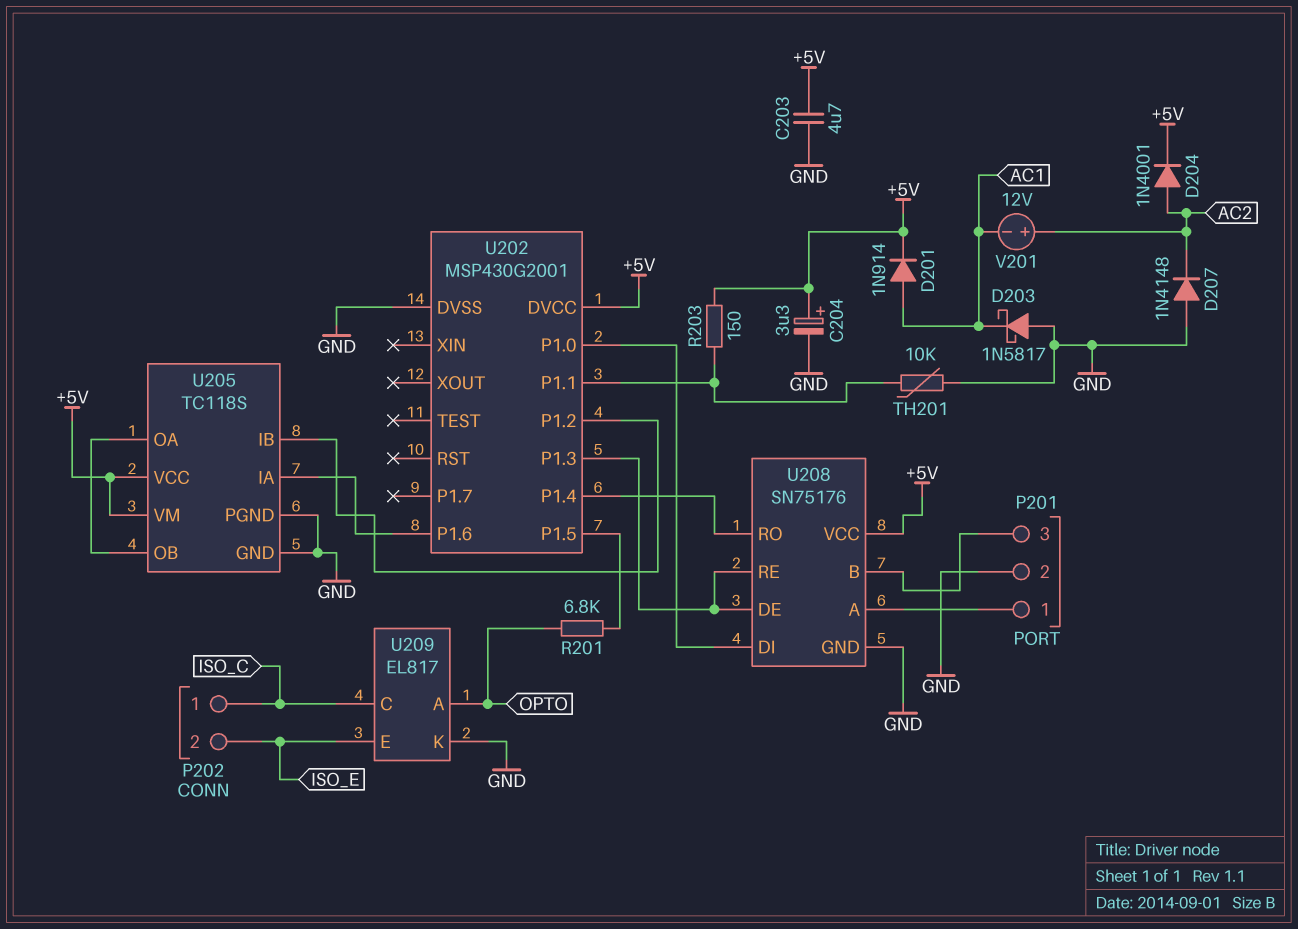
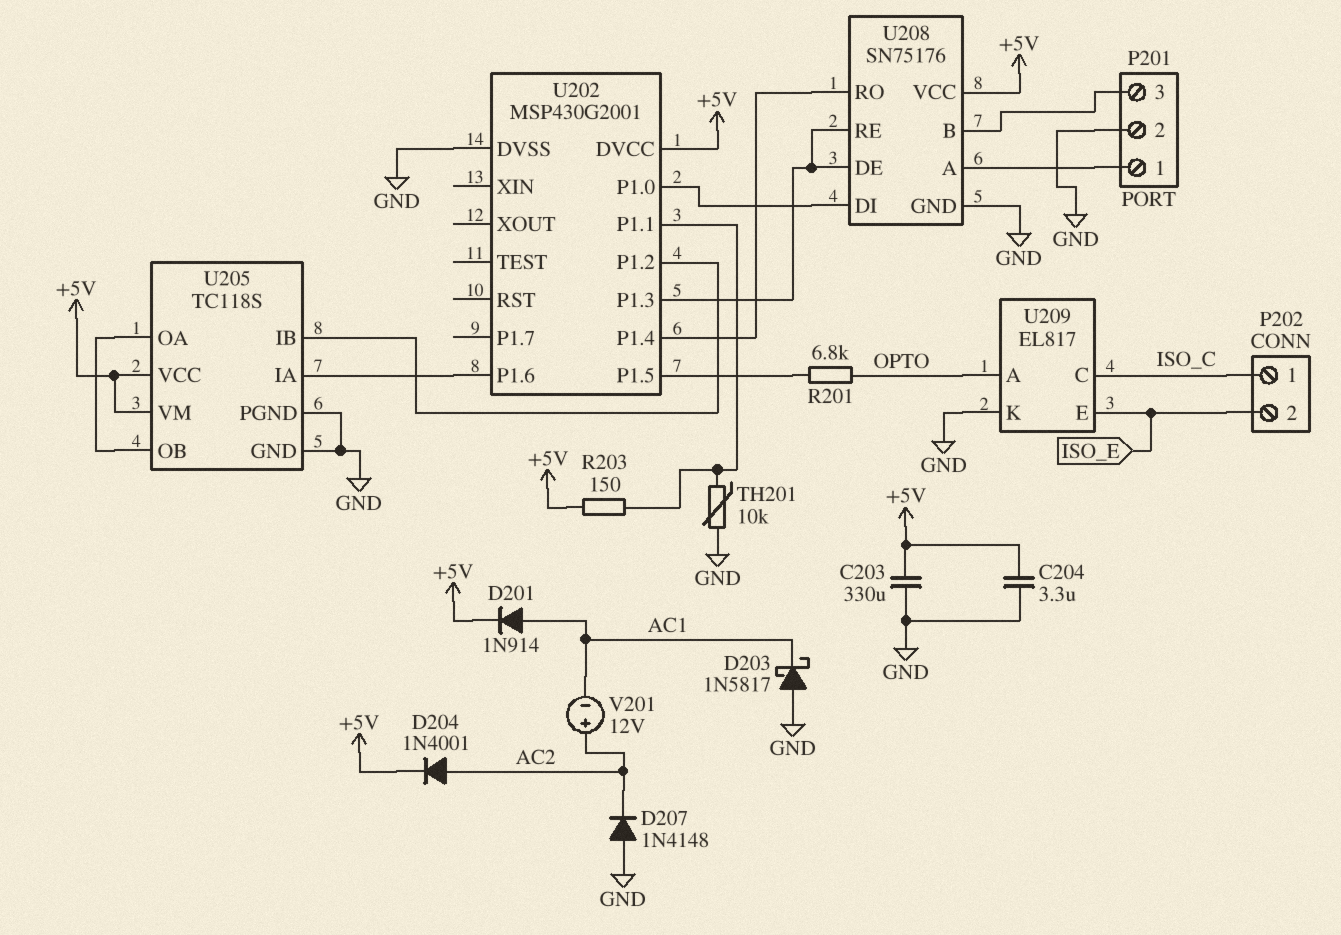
C203: 4.7uF (+5V, GND) -> 330uF (+5V, GND)
C204: 3.3uF (plus +5V, minus GND) -> 3.3uF (+5V, GND)

